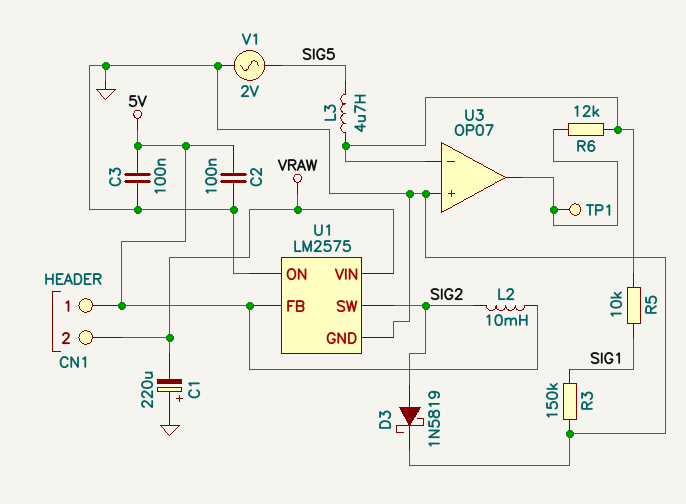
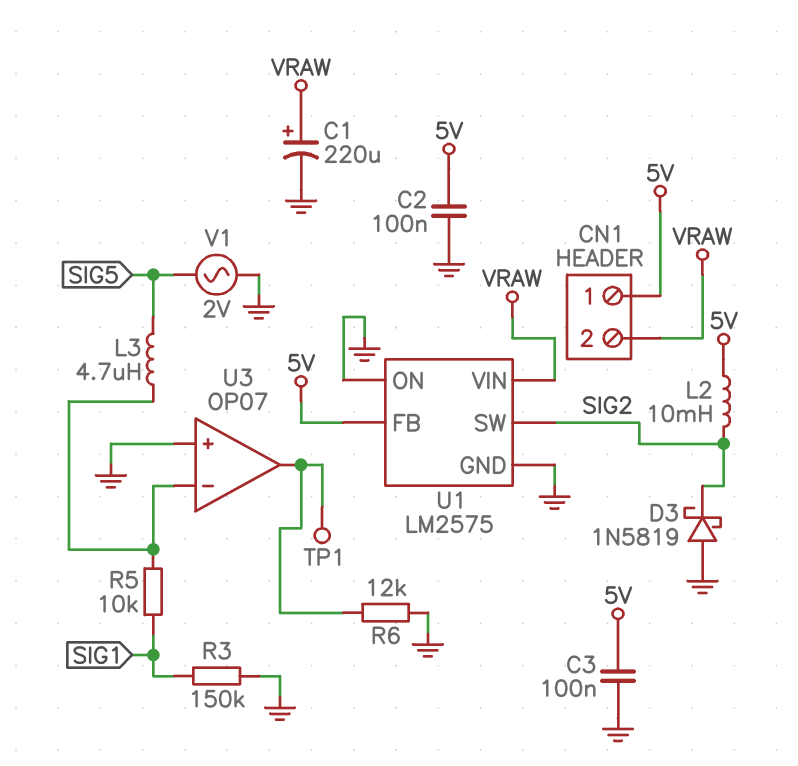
C1: 220uF (plus GND, minus VRAW) -> 220uF (plus VRAW, minus GND)
D3: schottky 1N5819 (A SIG2, K GND) -> schottky 1N5819 (A GND, K SIG2)
R6: 12k (U3/in-, U3/out) -> 12k (GND, U3/out)

